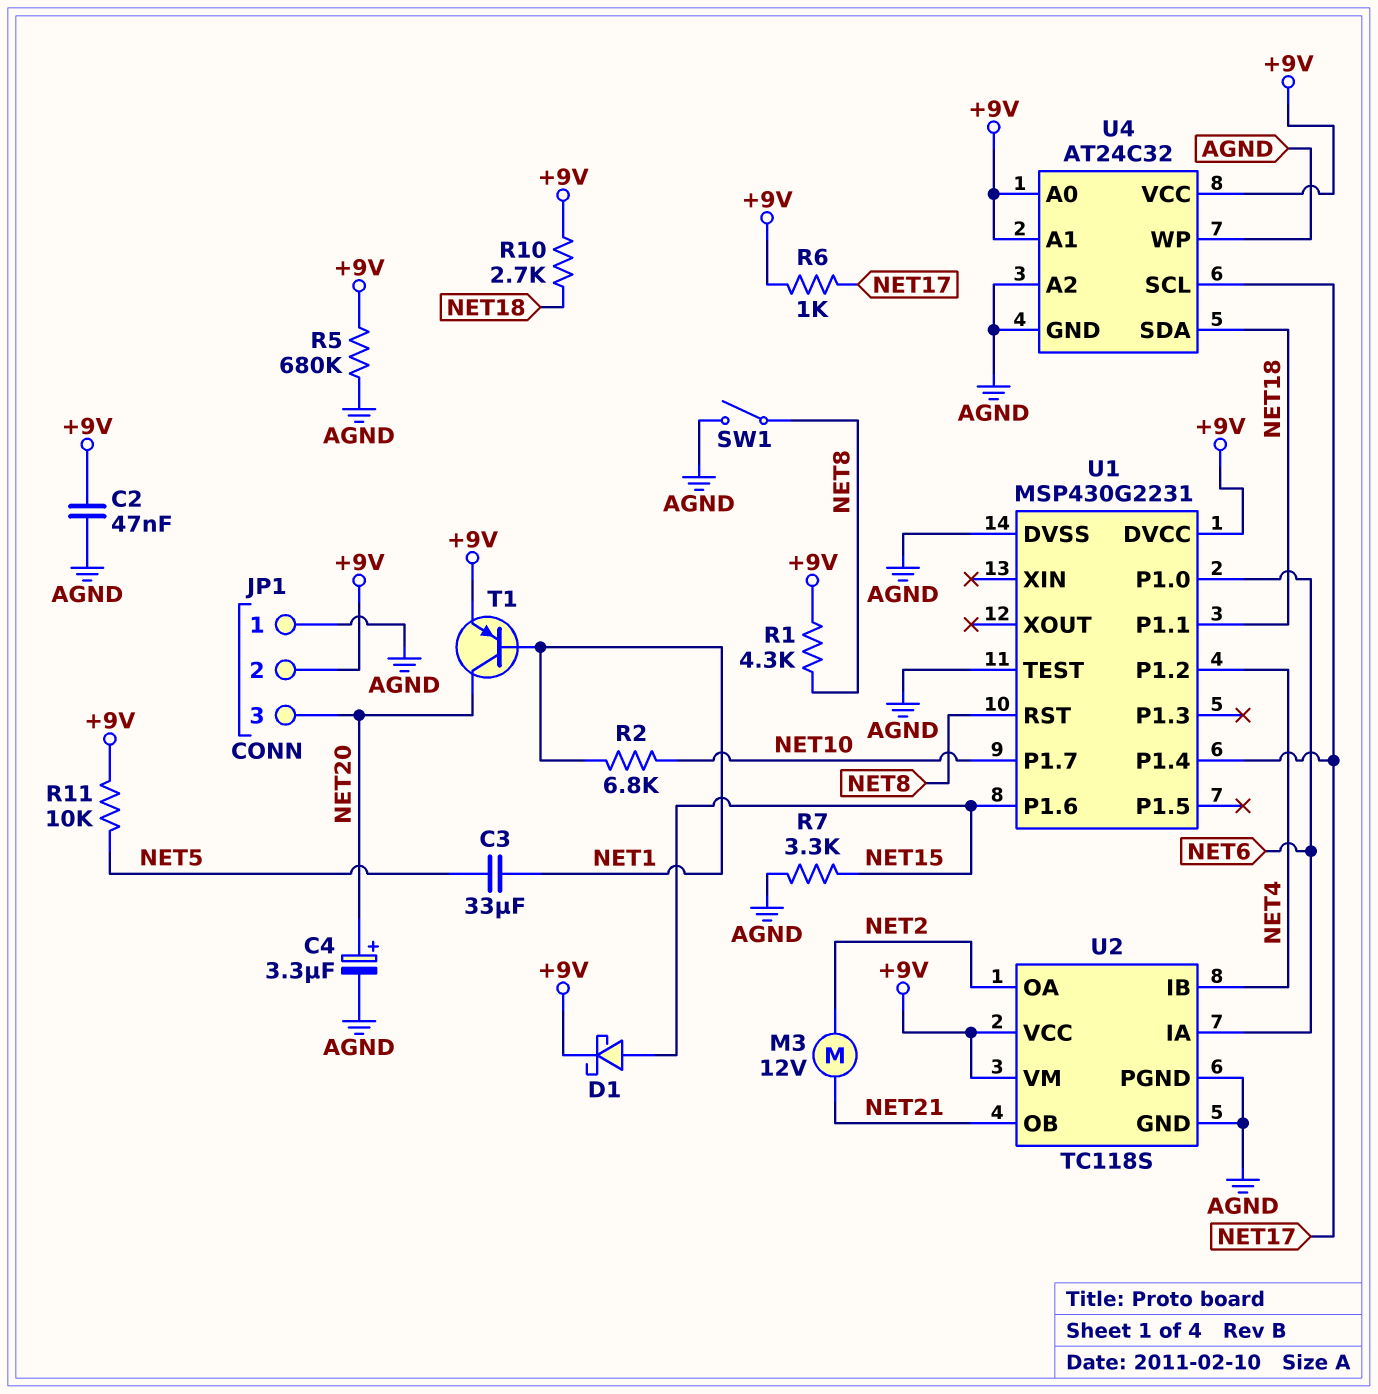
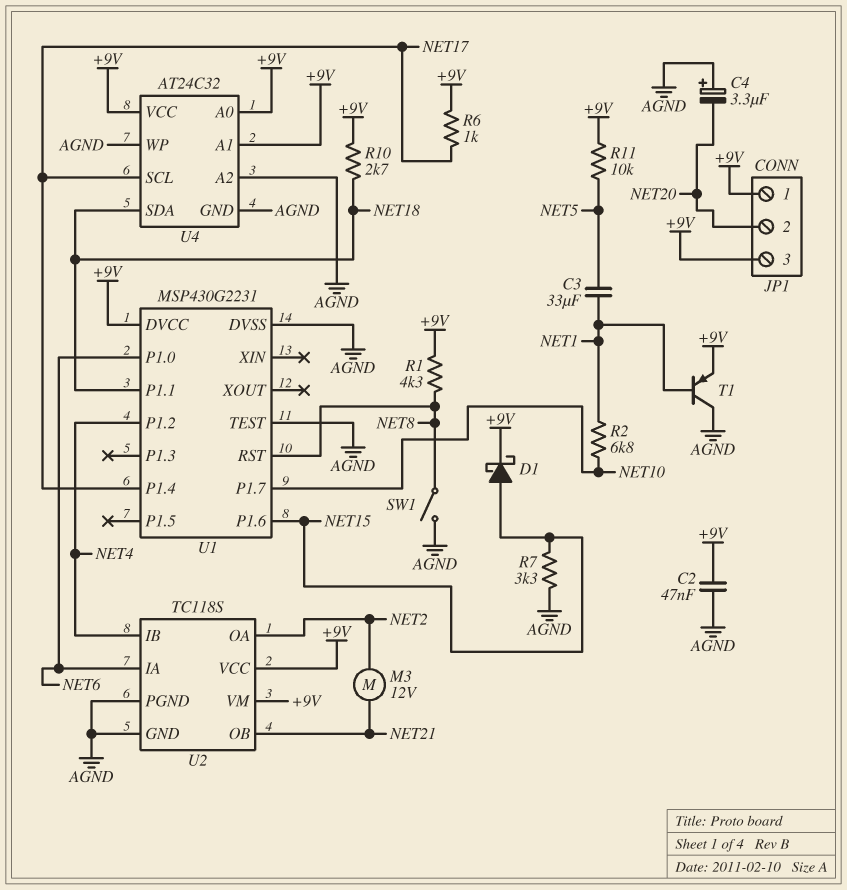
C4: 3.3uF (plus NET20, minus AGND) -> 3.3uF (plus AGND, minus NET20)
JP1 pin 1: AGND -> +9V
JP1 pin 2: +9V -> NET20
JP1 pin 3: NET20 -> +9V
R5: 680k (+9V, AGND) -> none
T1: PNP (B NET1, C NET20, E +9V) -> PNP (B NET1, C AGND, E +9V)

